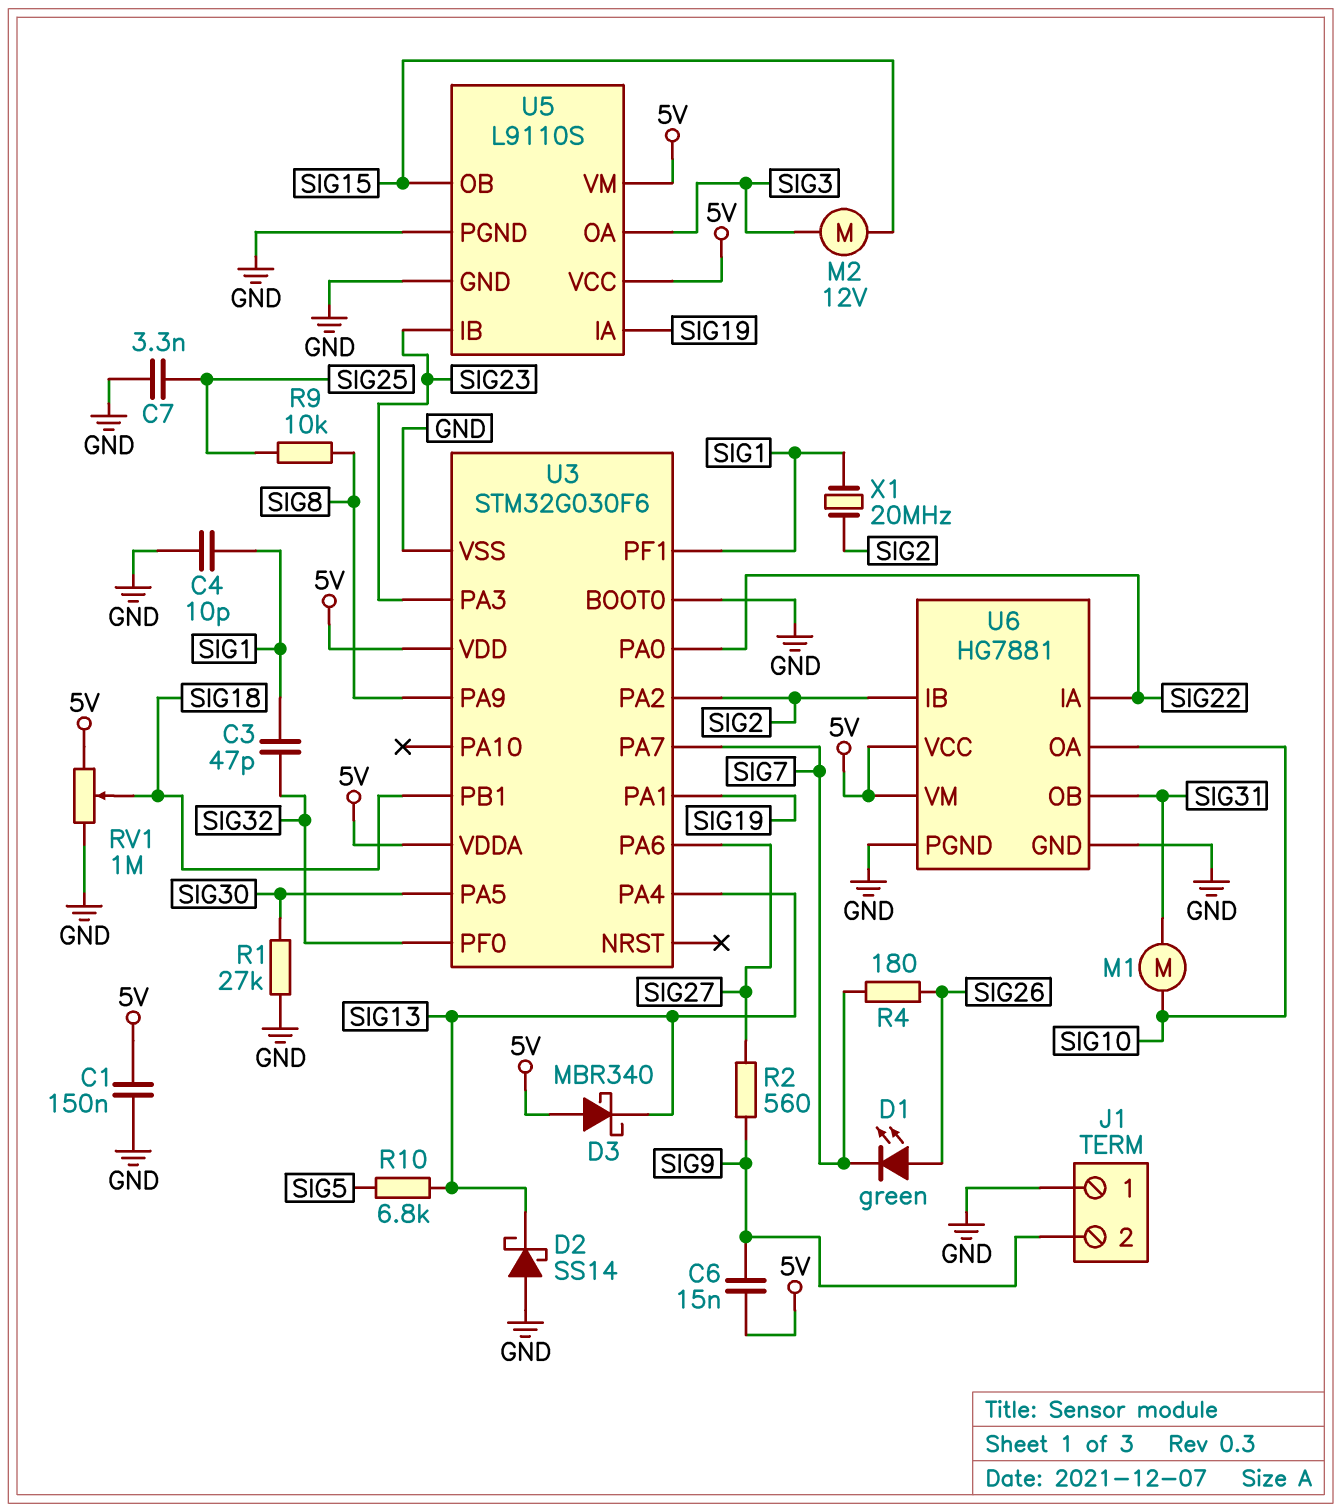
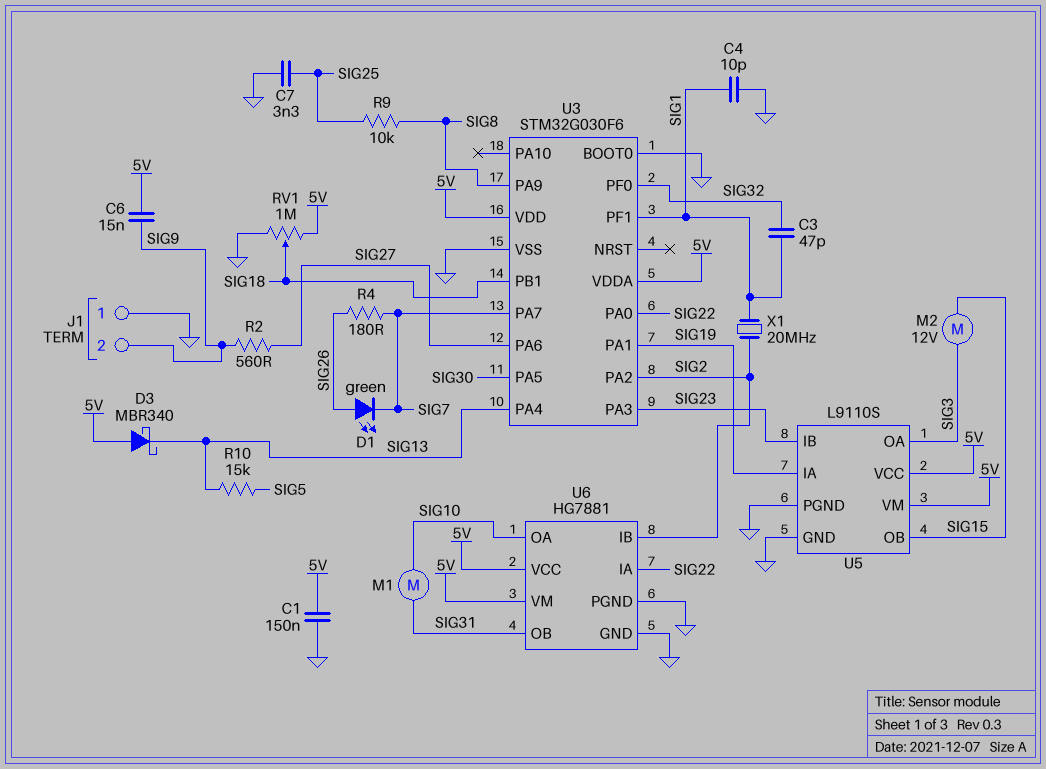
D2: schottky SS14 (A GND, K SIG13) -> none
R1: 27k (GND, SIG30) -> none
R10: 6.8k (SIG5, SIG13) -> 15k (SIG5, SIG13)

